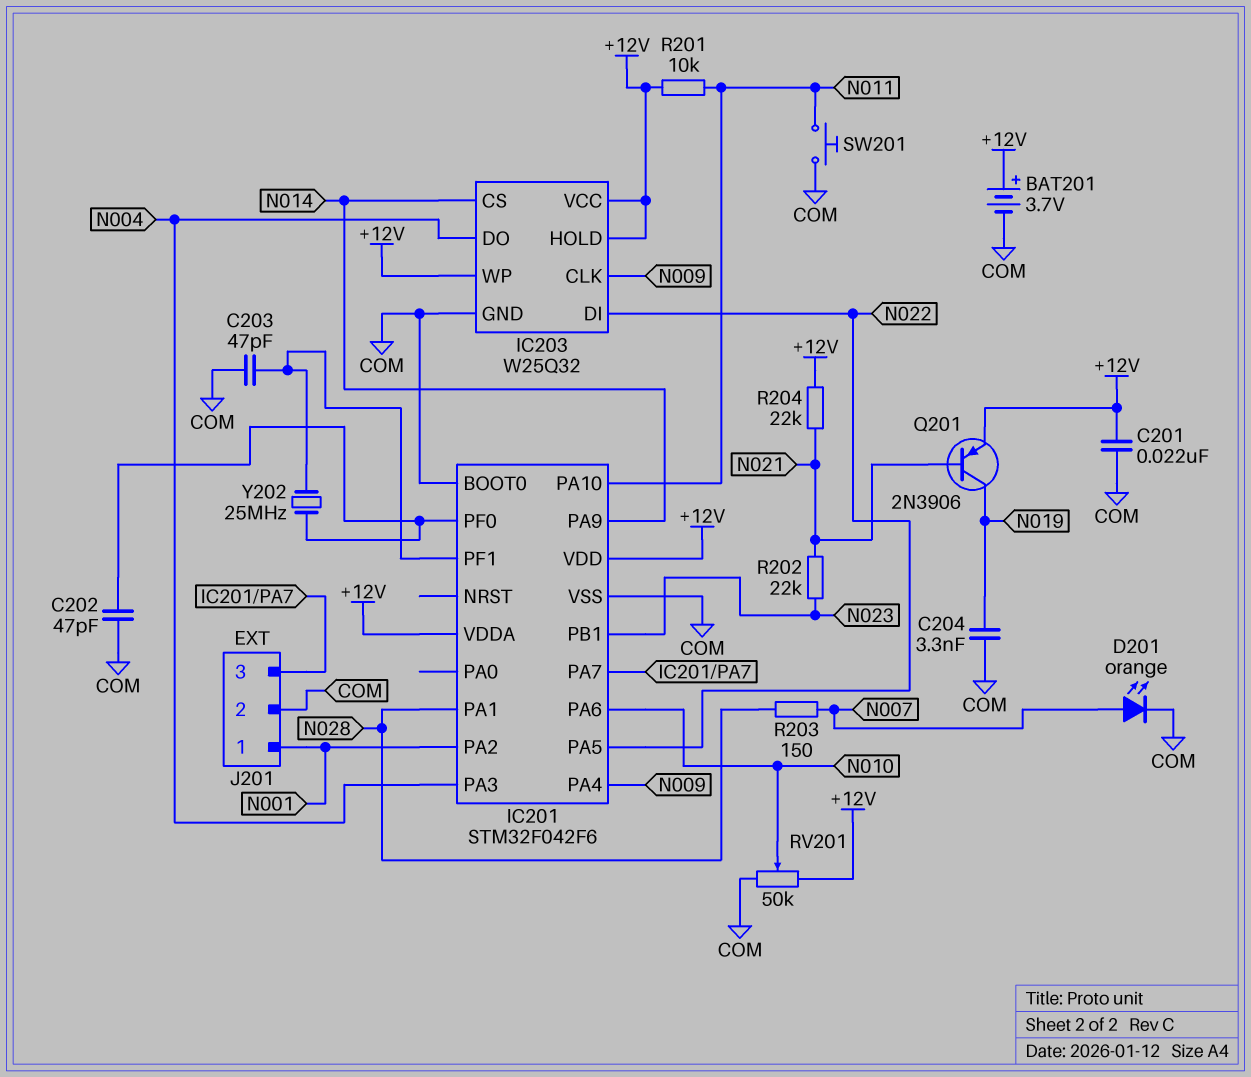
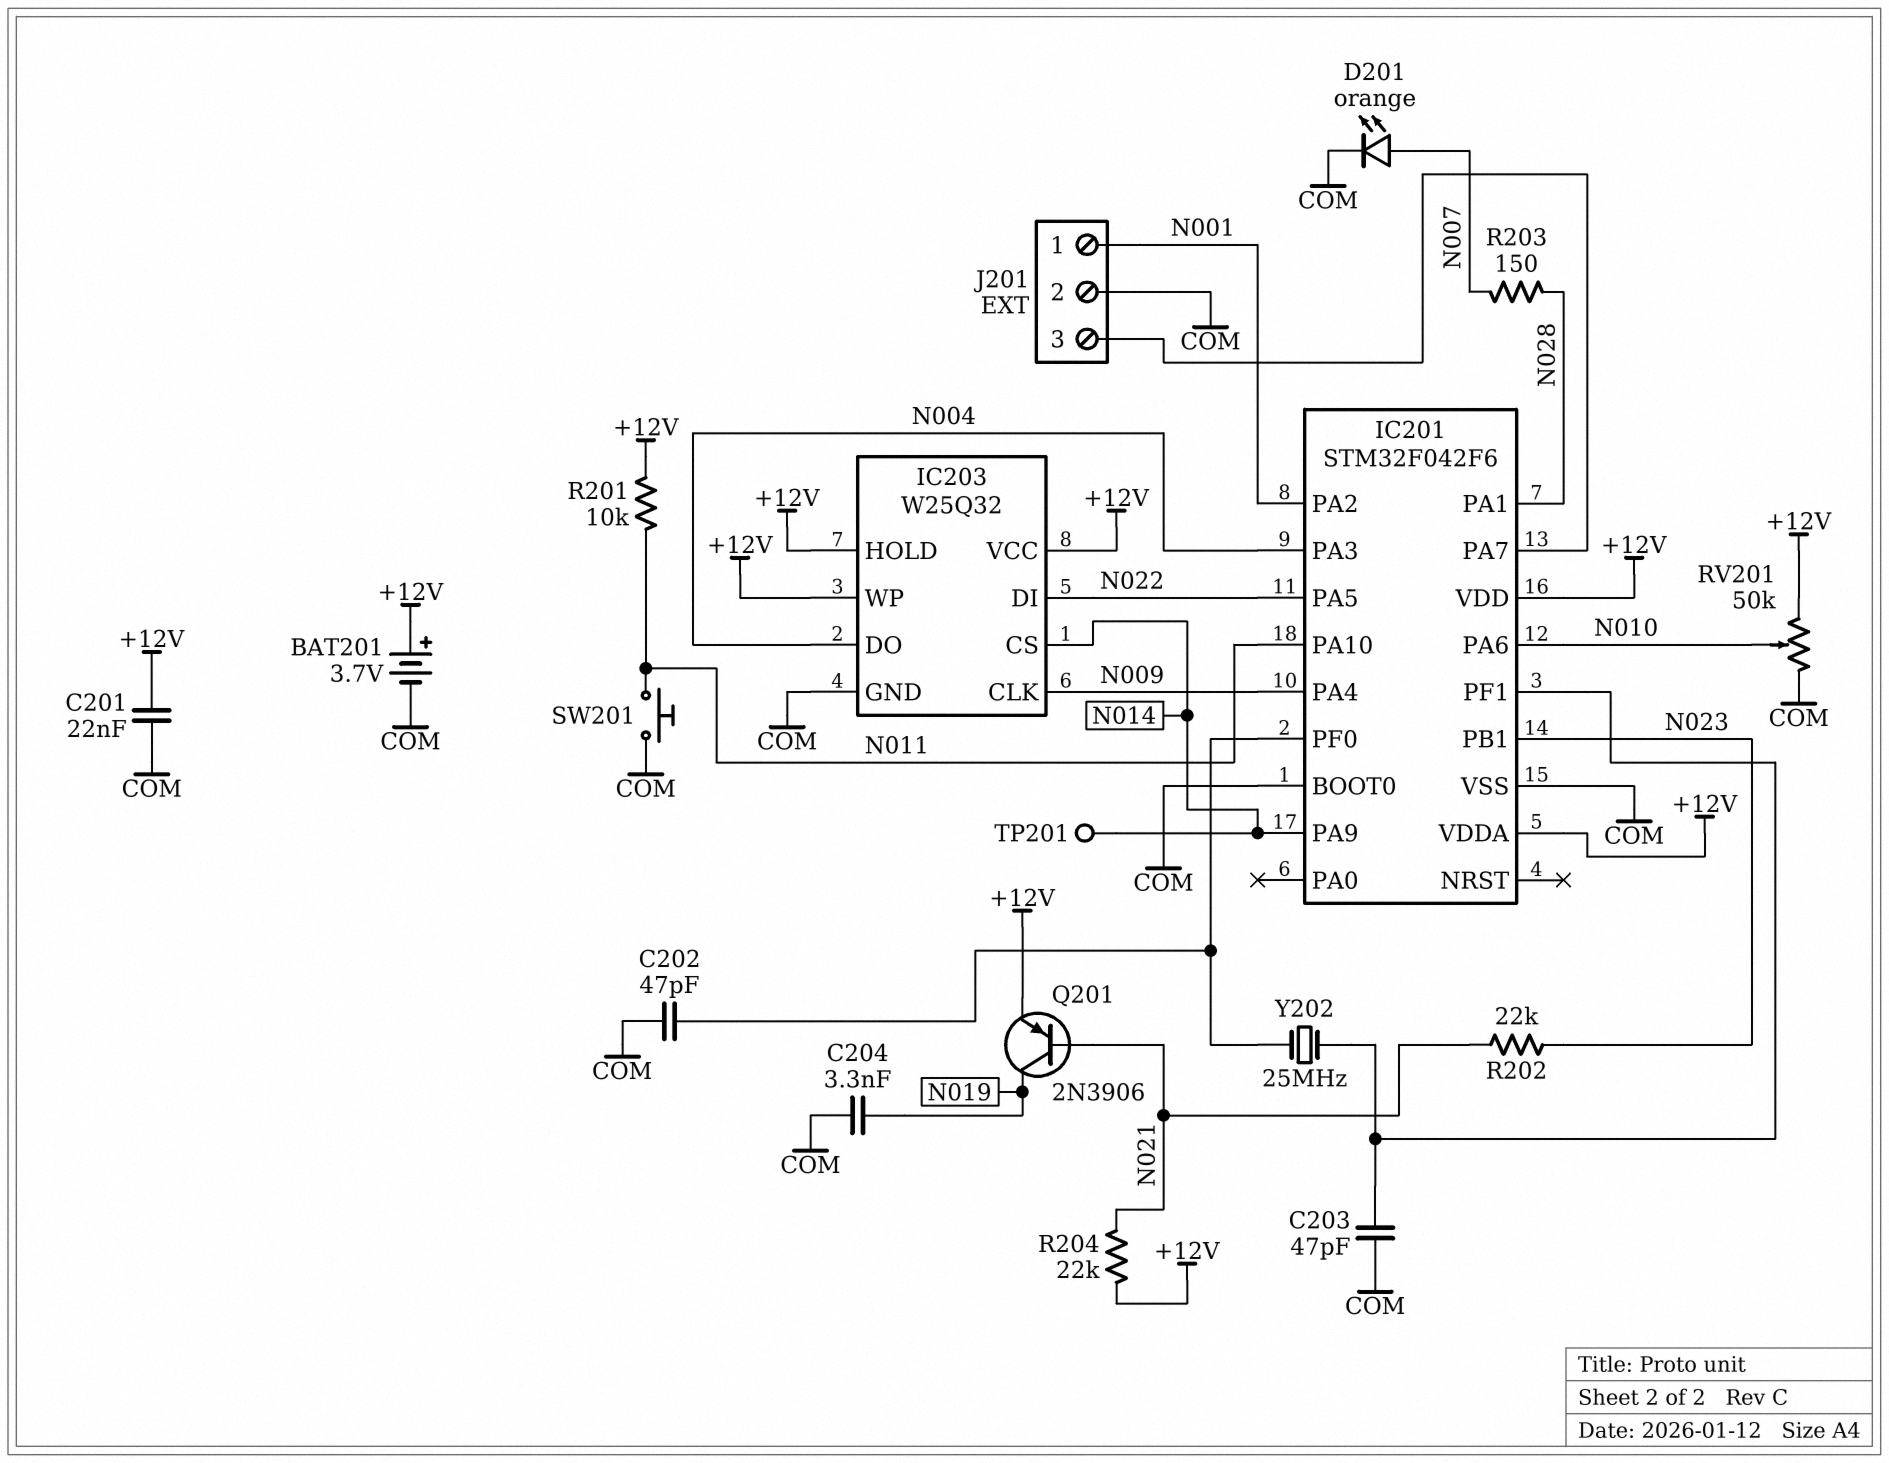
TP201: none -> test point (N014)

